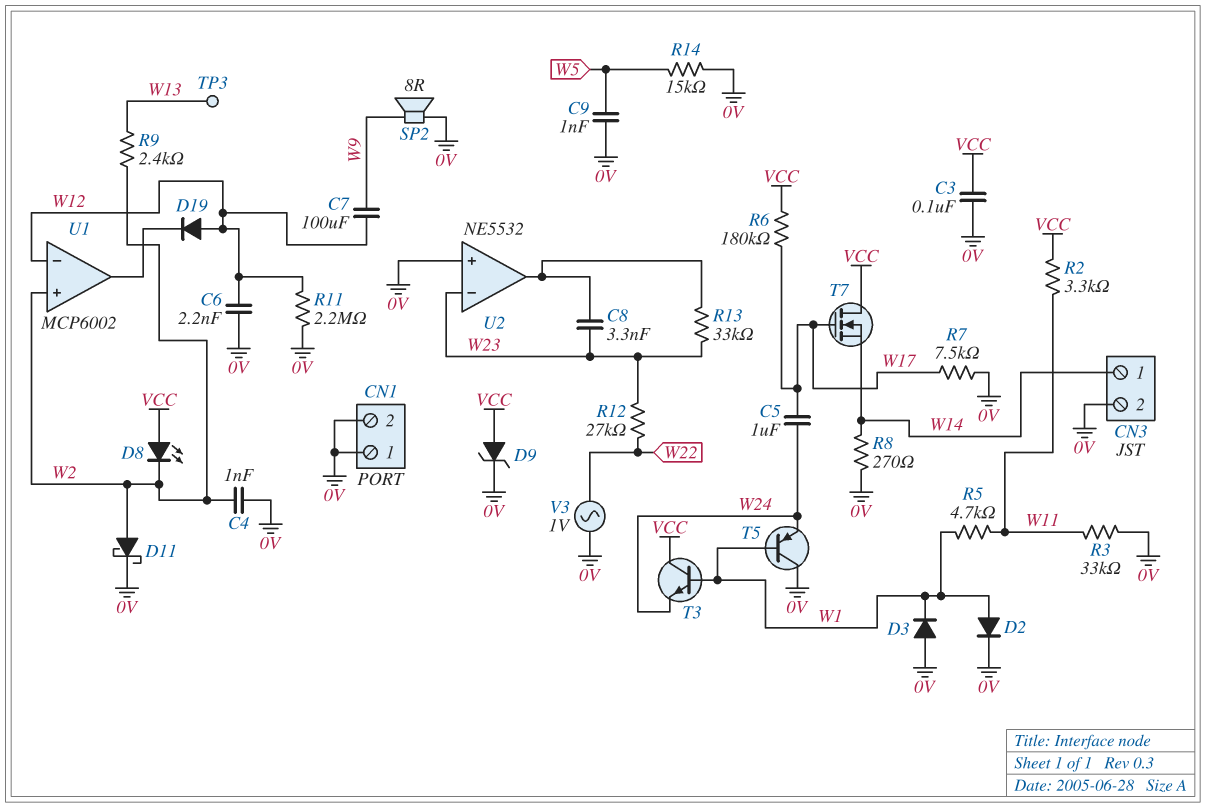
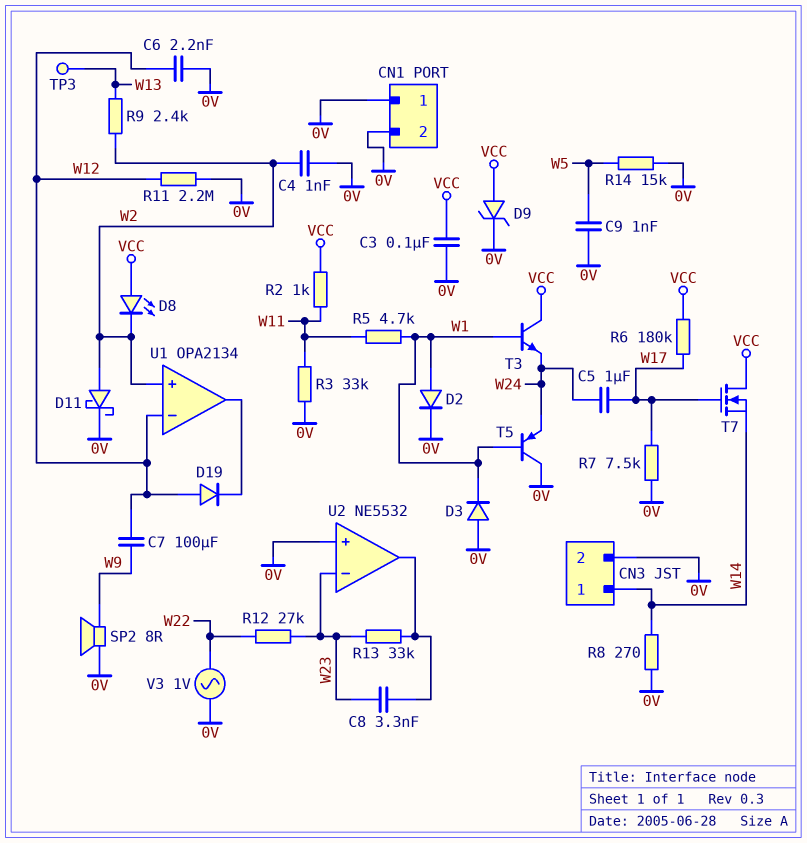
R2: 3.3k (VCC, W11) -> 1k (VCC, W11)
U1: MCP6002 -> OPA2134

